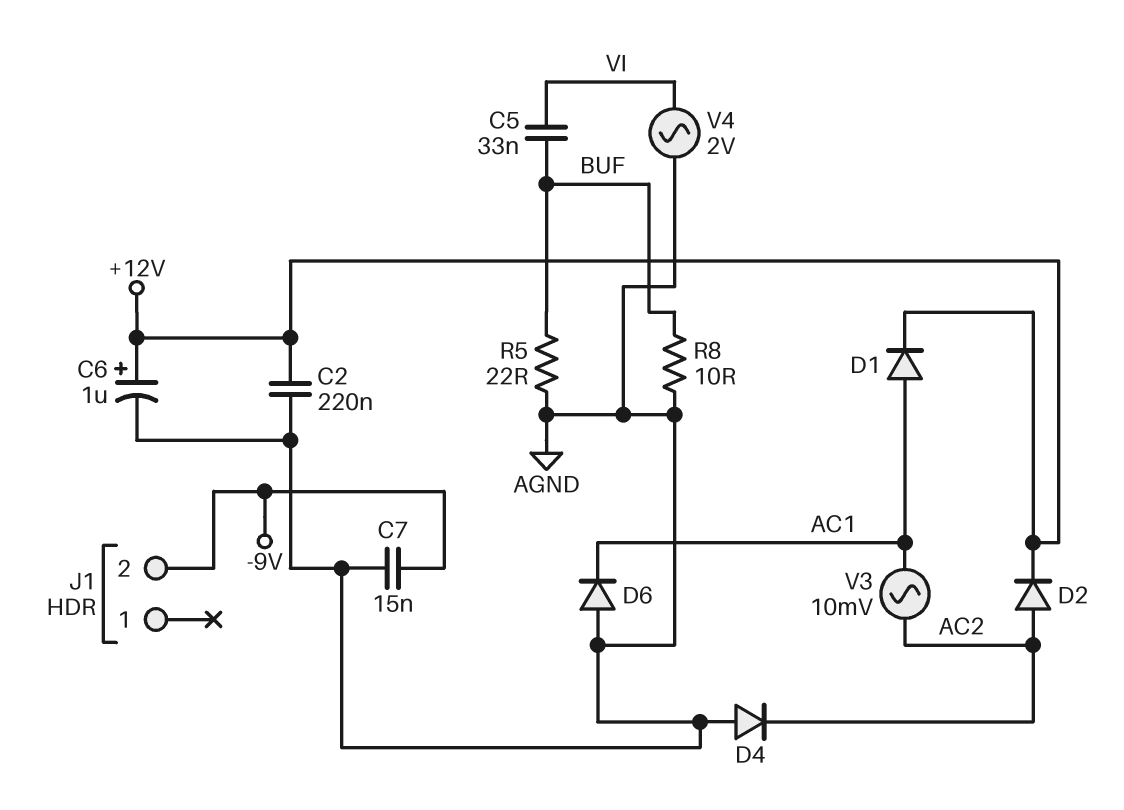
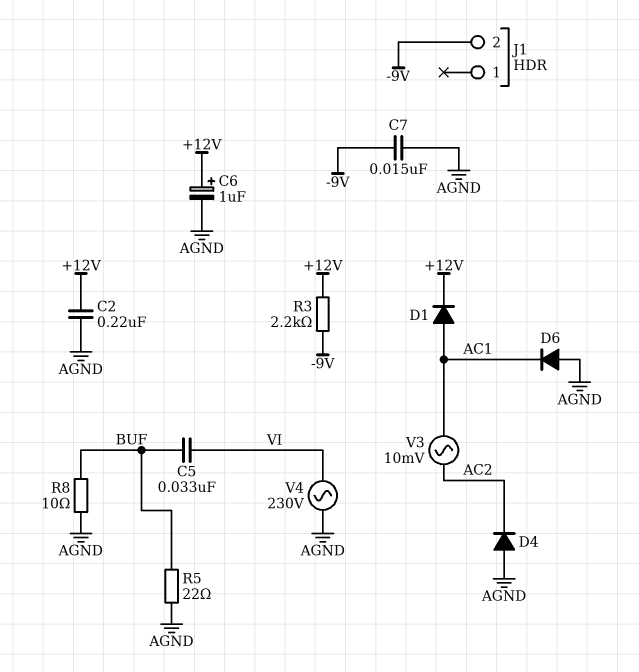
D2: diode (A AC2, K +12V) -> none
R3: none -> 2.2k (+12V, -9V)
V4: AC 2V (AGND, VI) -> AC 230V (AGND, VI)

